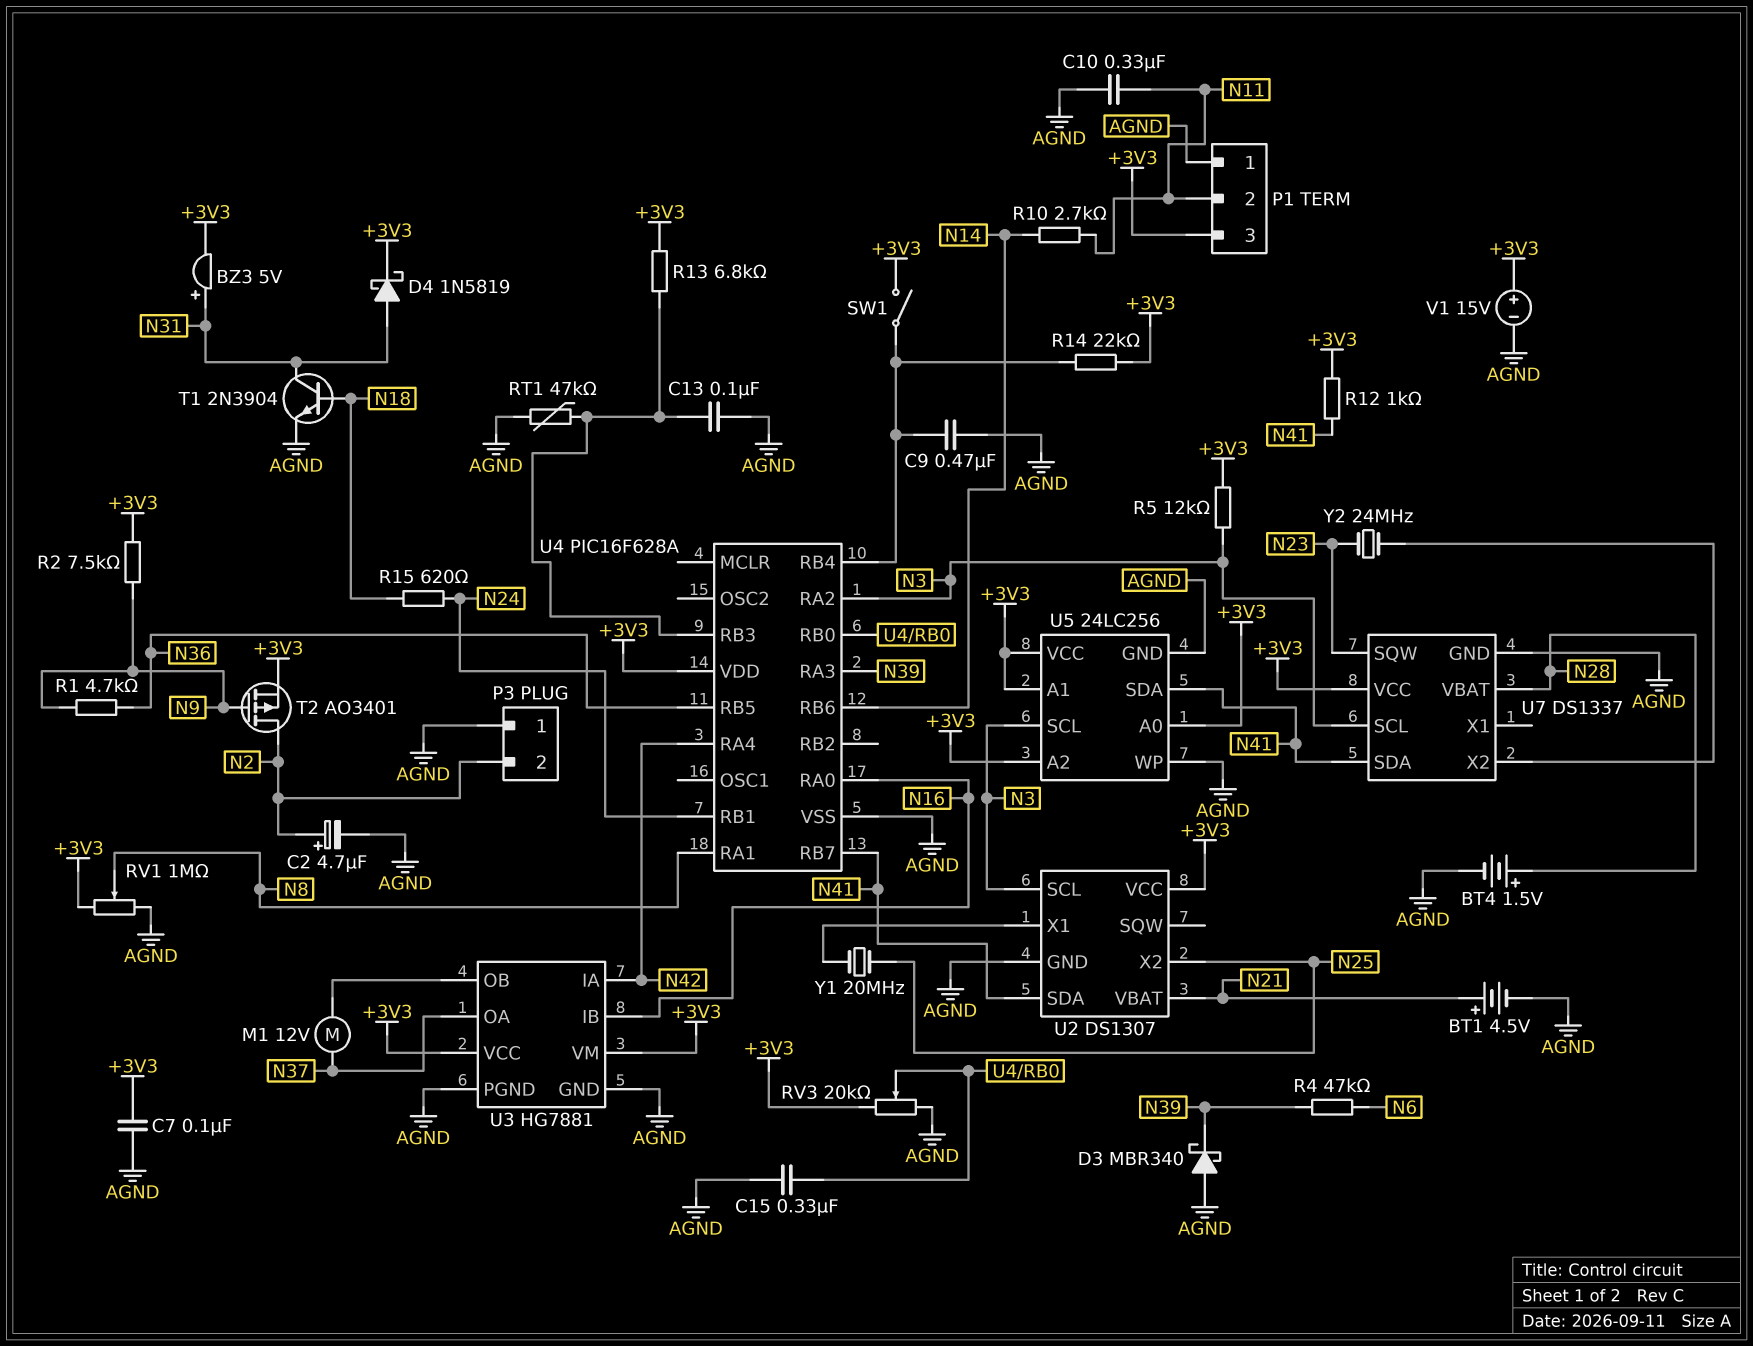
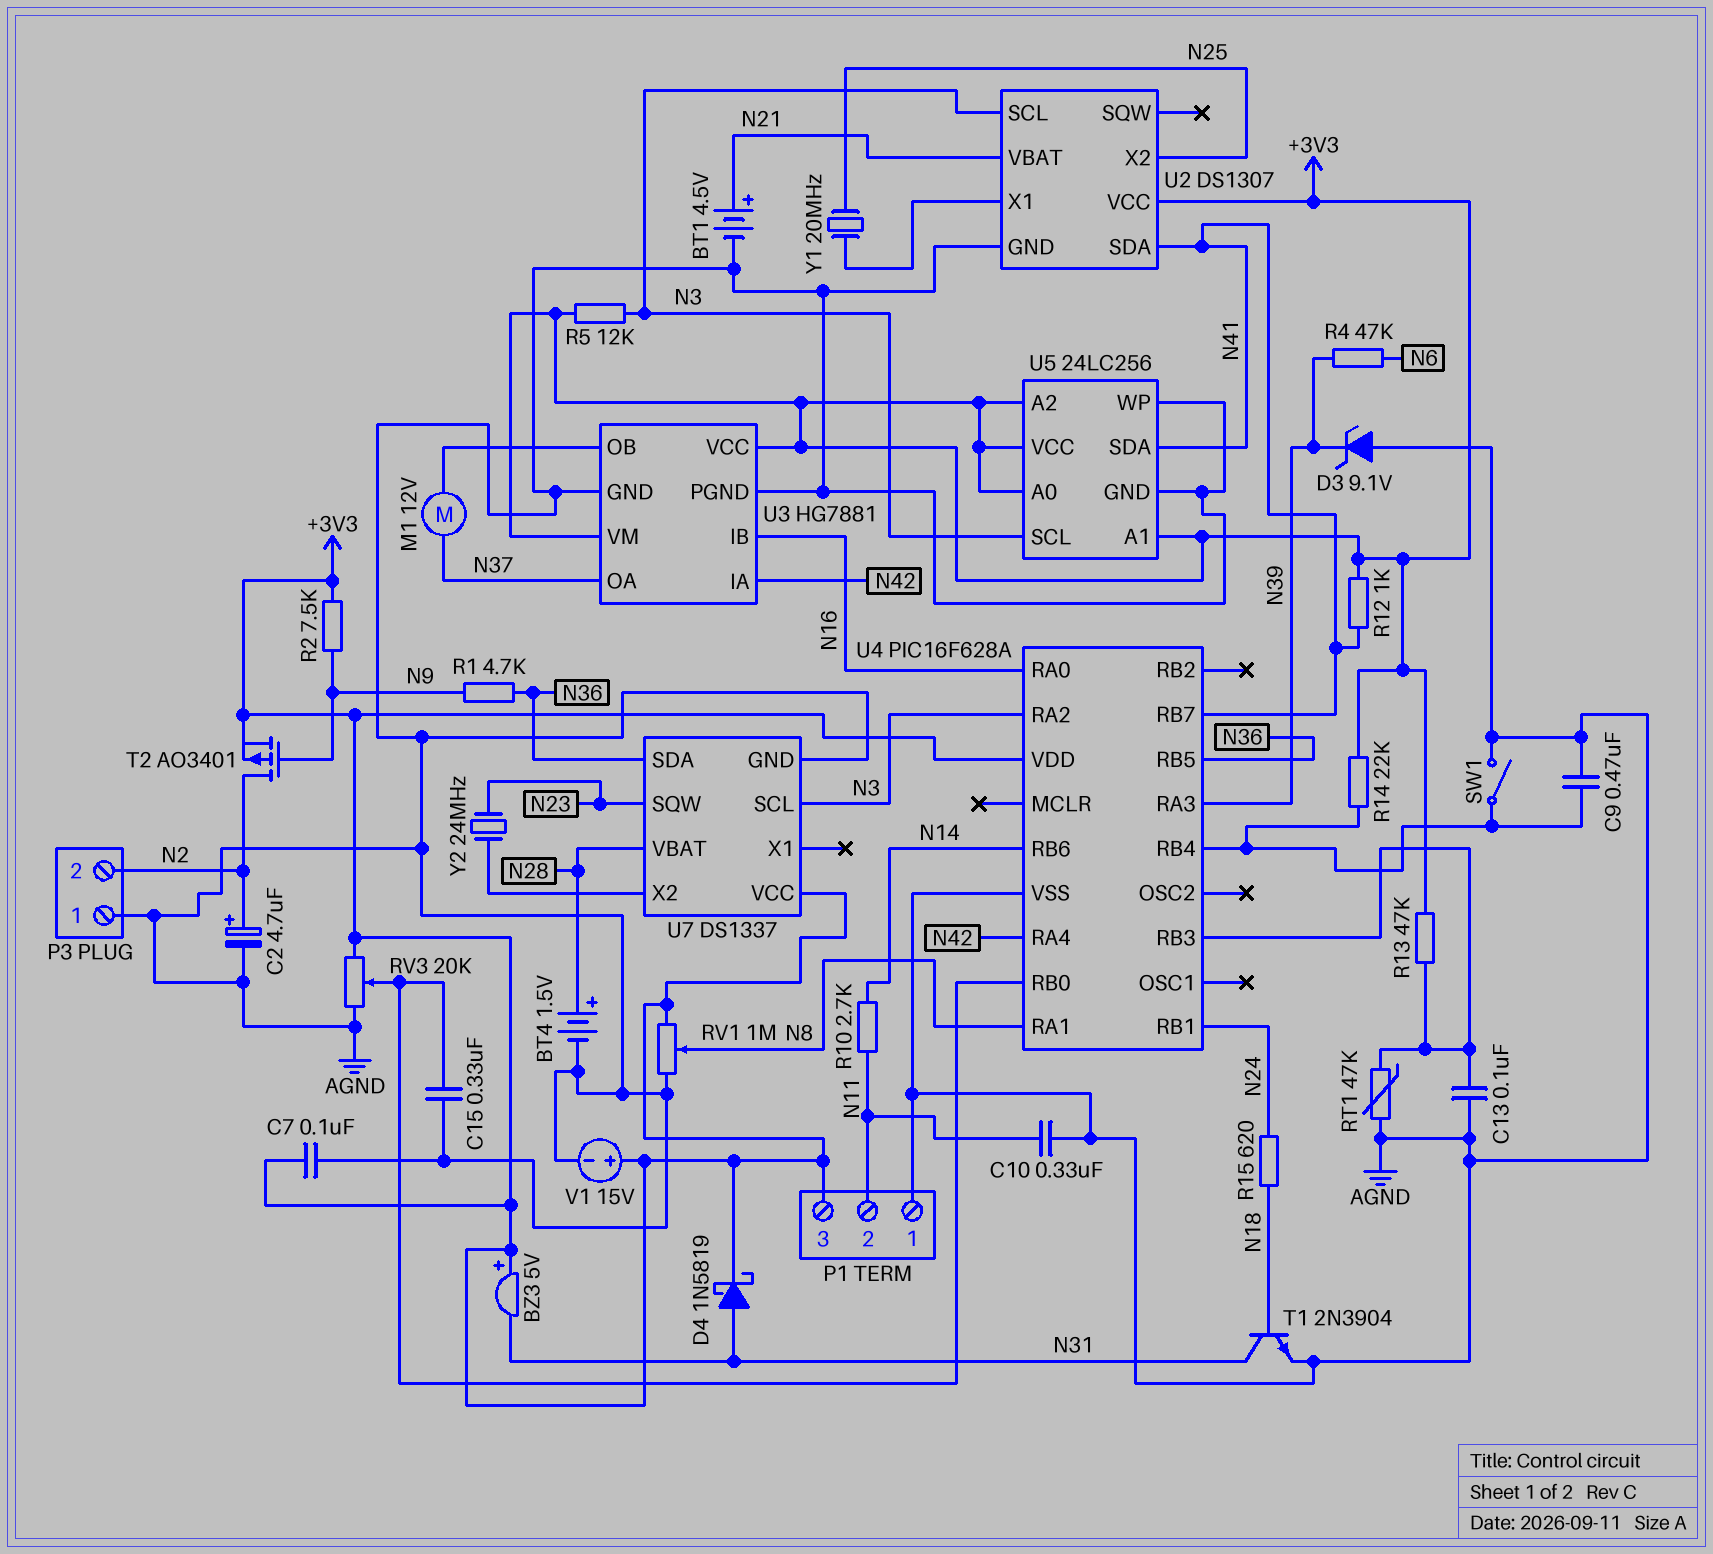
BZ3: buzzer 5V (plus N31, minus +3V3) -> buzzer 5V (plus +3V3, minus N31)
D3: schottky MBR340 (A AGND, K N39) -> zener 9.1V (A AGND, K N39)
R13: 6.8k (+3V3, U4/RB3) -> 47k (+3V3, U4/RB3)
SW1: switch (+3V3, U4/RB4) -> switch (AGND, U4/RB4)
U7 pin SDA: N41 -> N36

